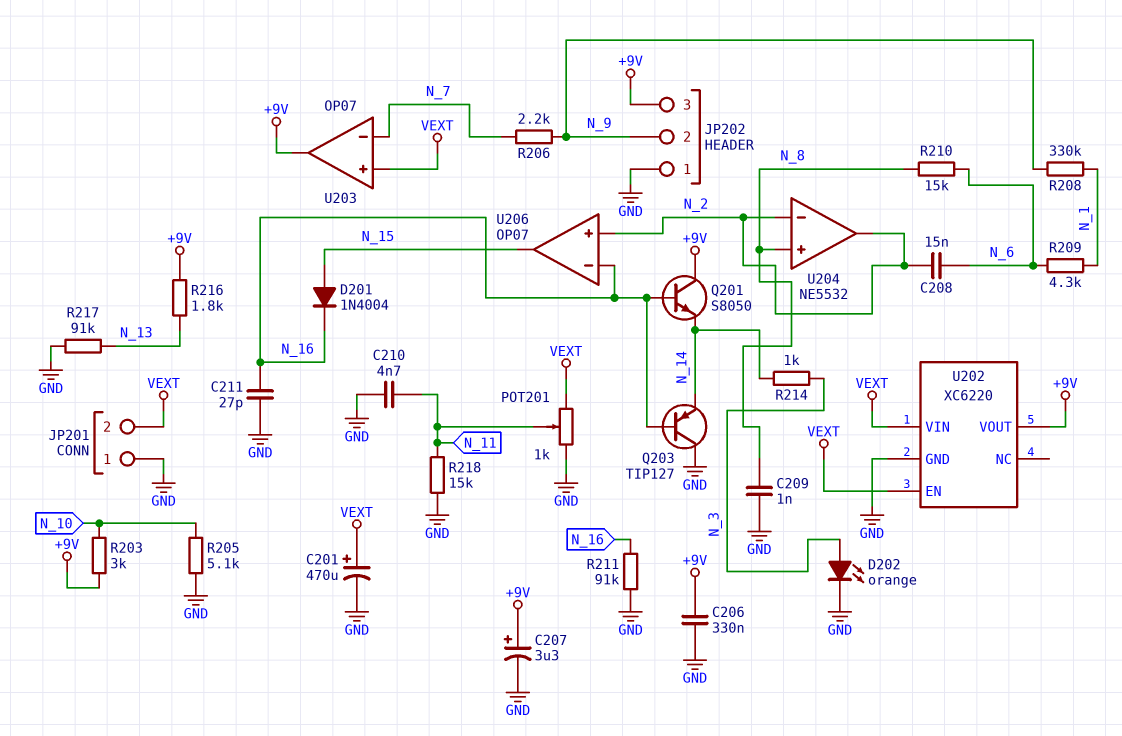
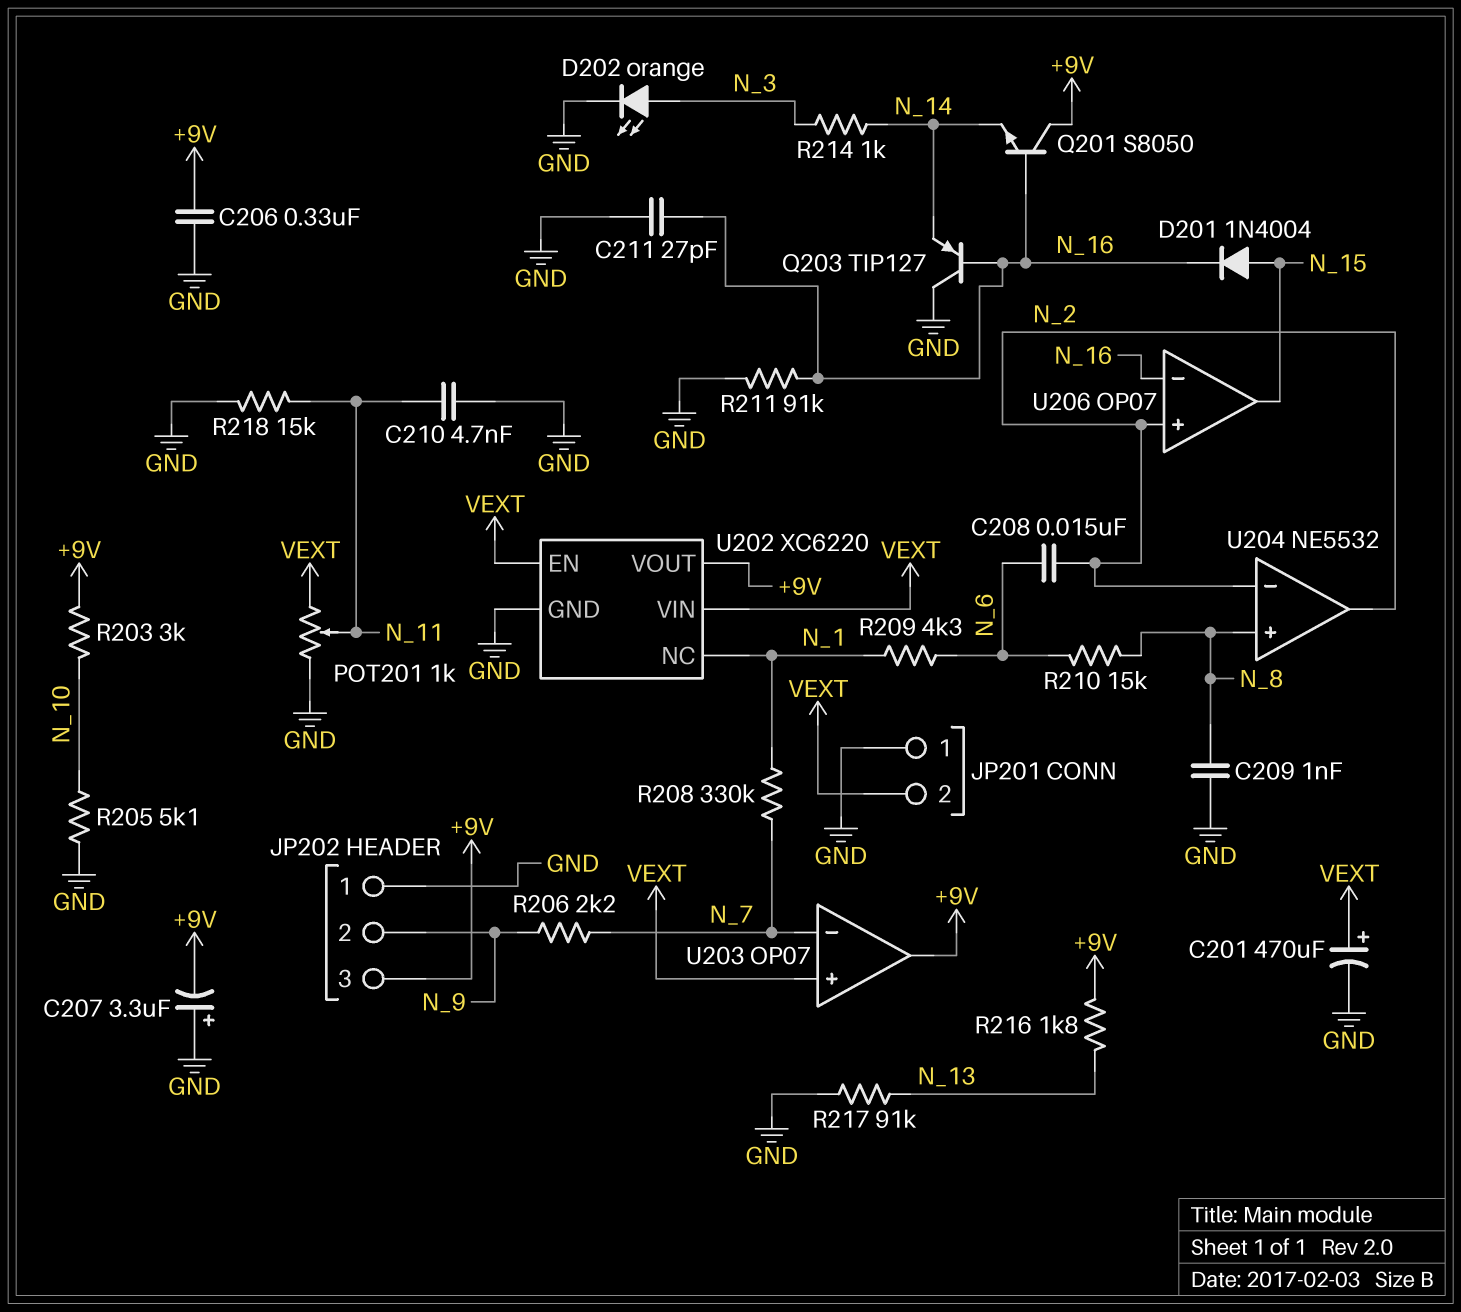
C207: 3.3uF (plus +9V, minus GND) -> 3.3uF (plus GND, minus +9V)
R208: 330k (N_1, N_9) -> 330k (N_1, N_7)
U202 pin NC: none -> N_1

